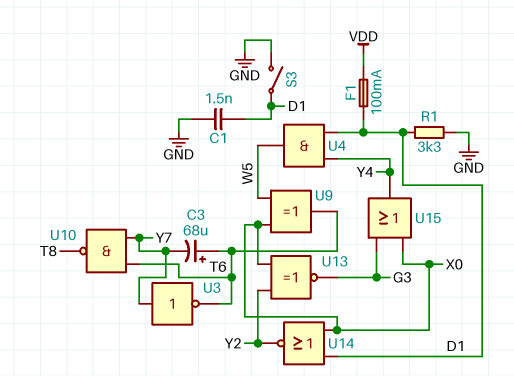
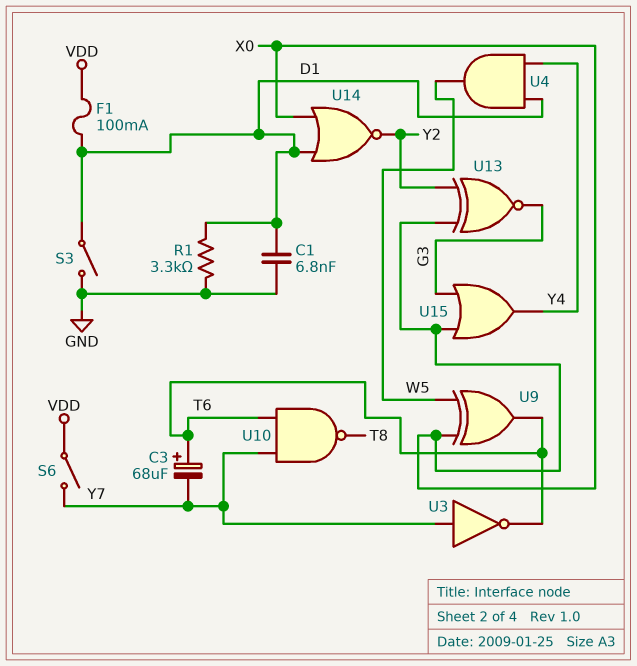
C1: 1.5nF (D1, GND) -> 6.8nF (D1, GND)
S6: none -> switch (VDD, Y7)

